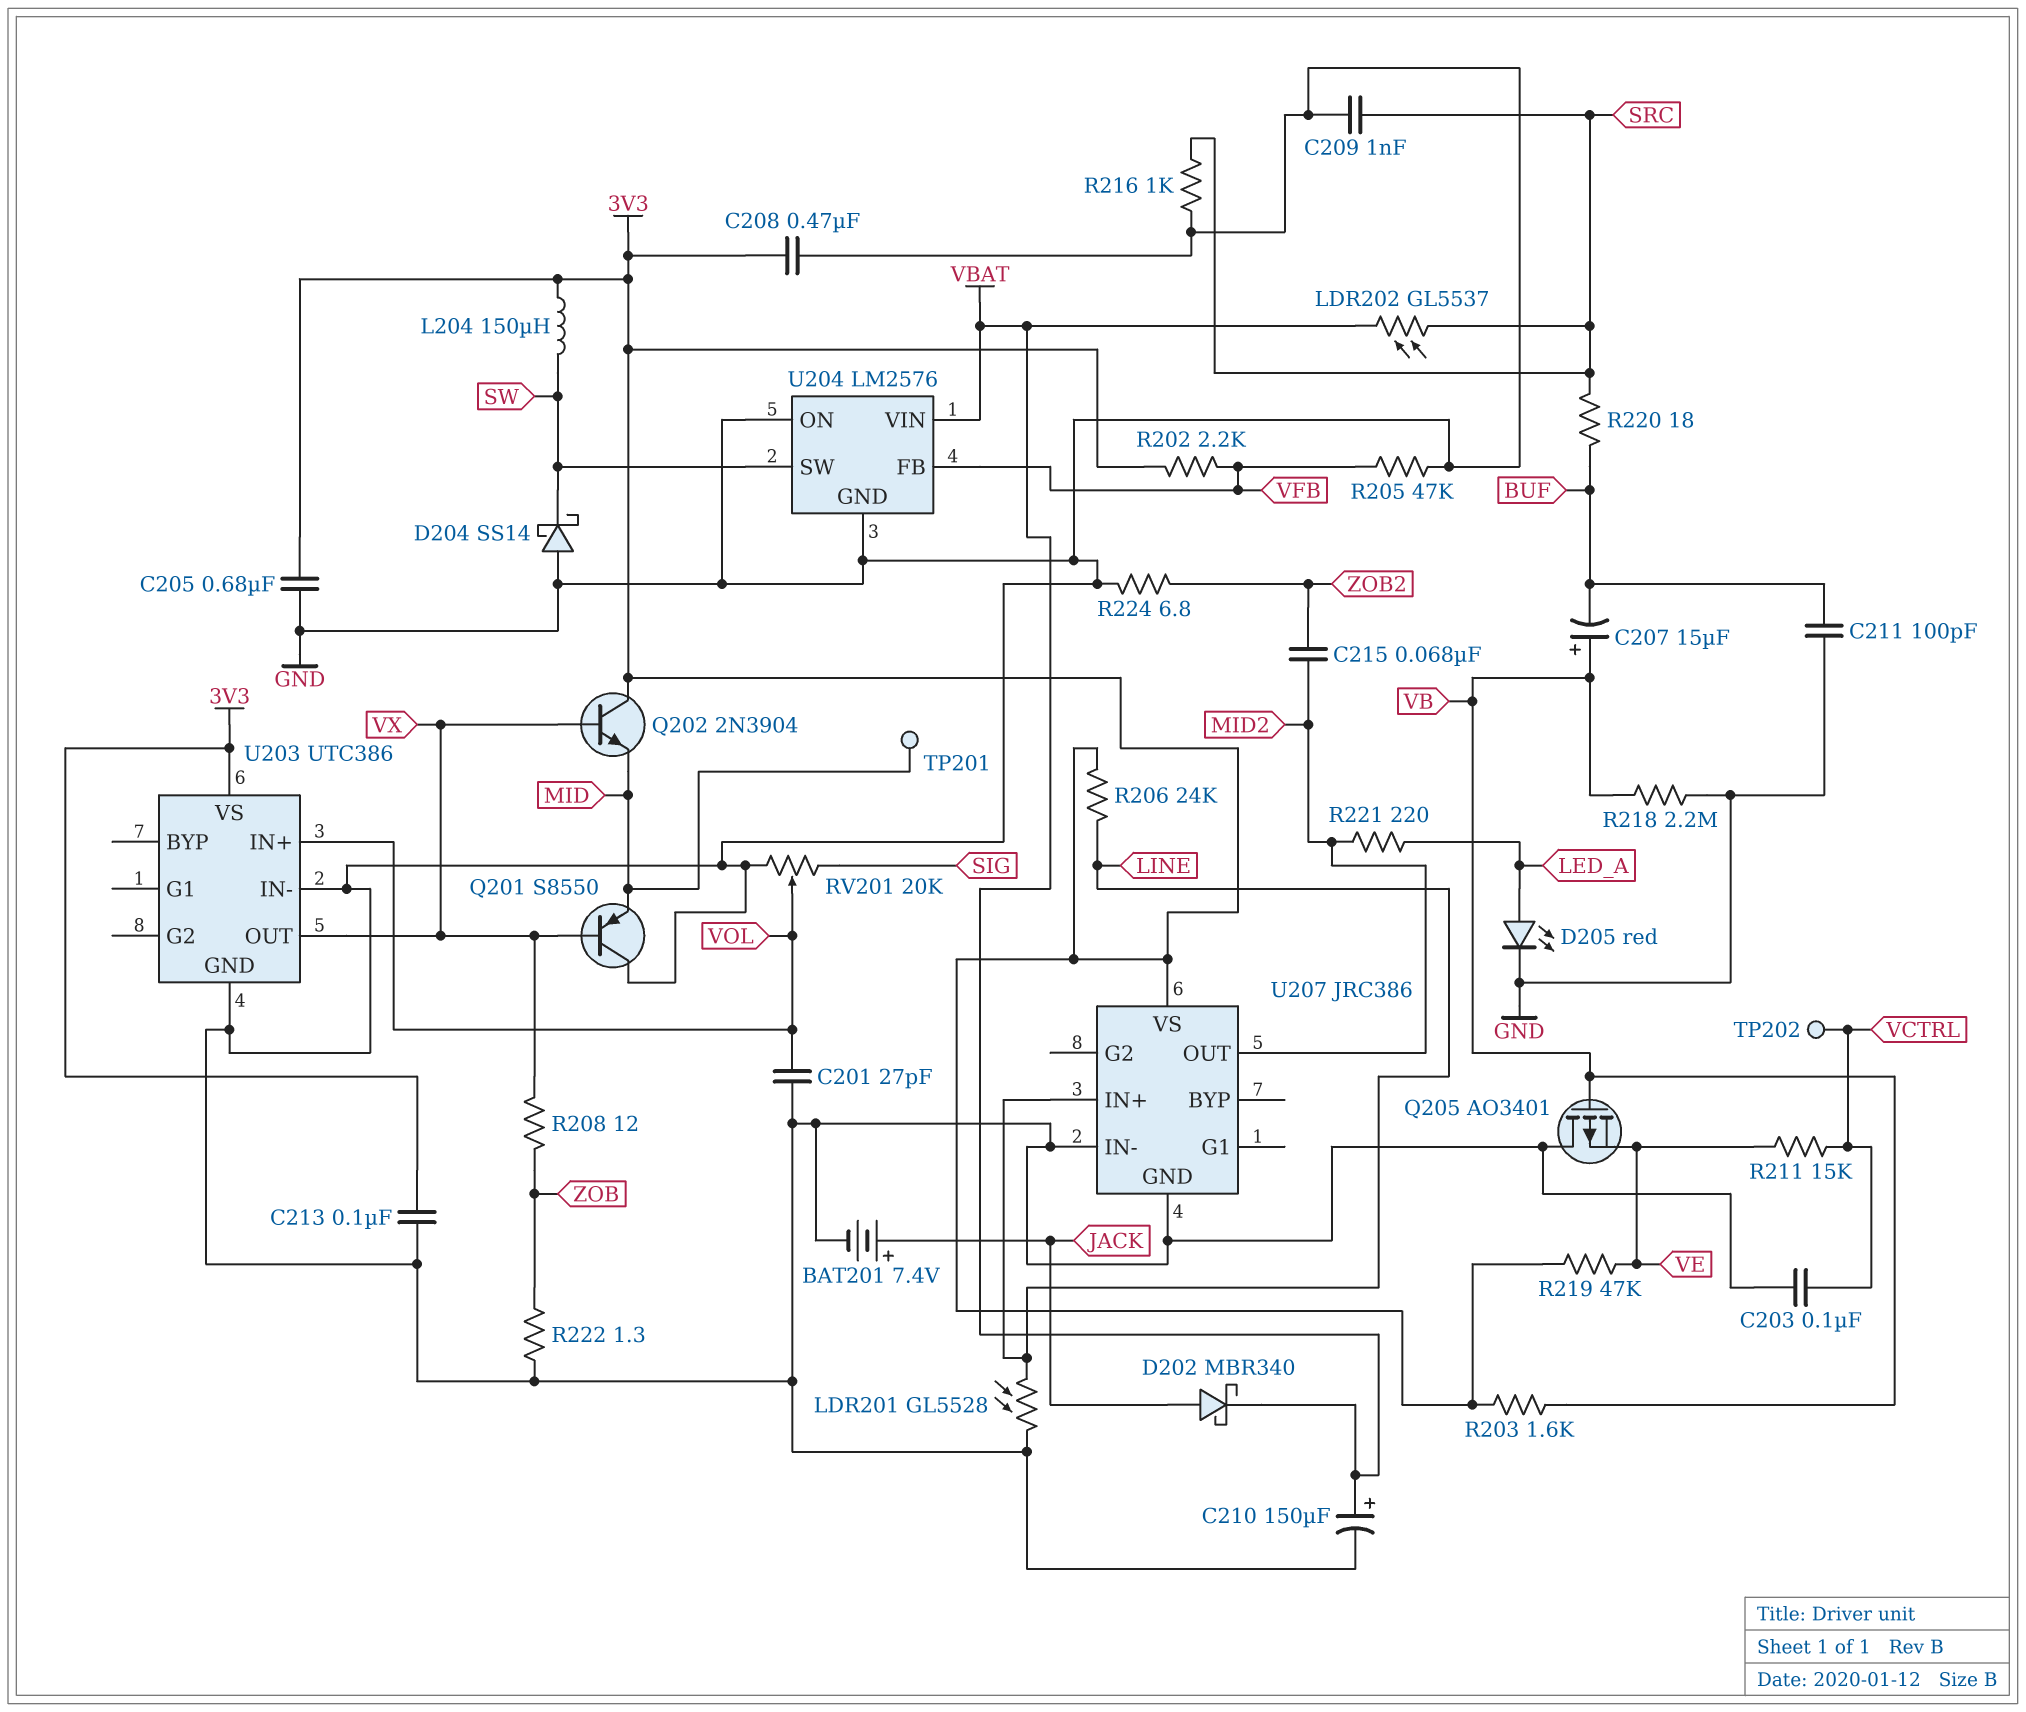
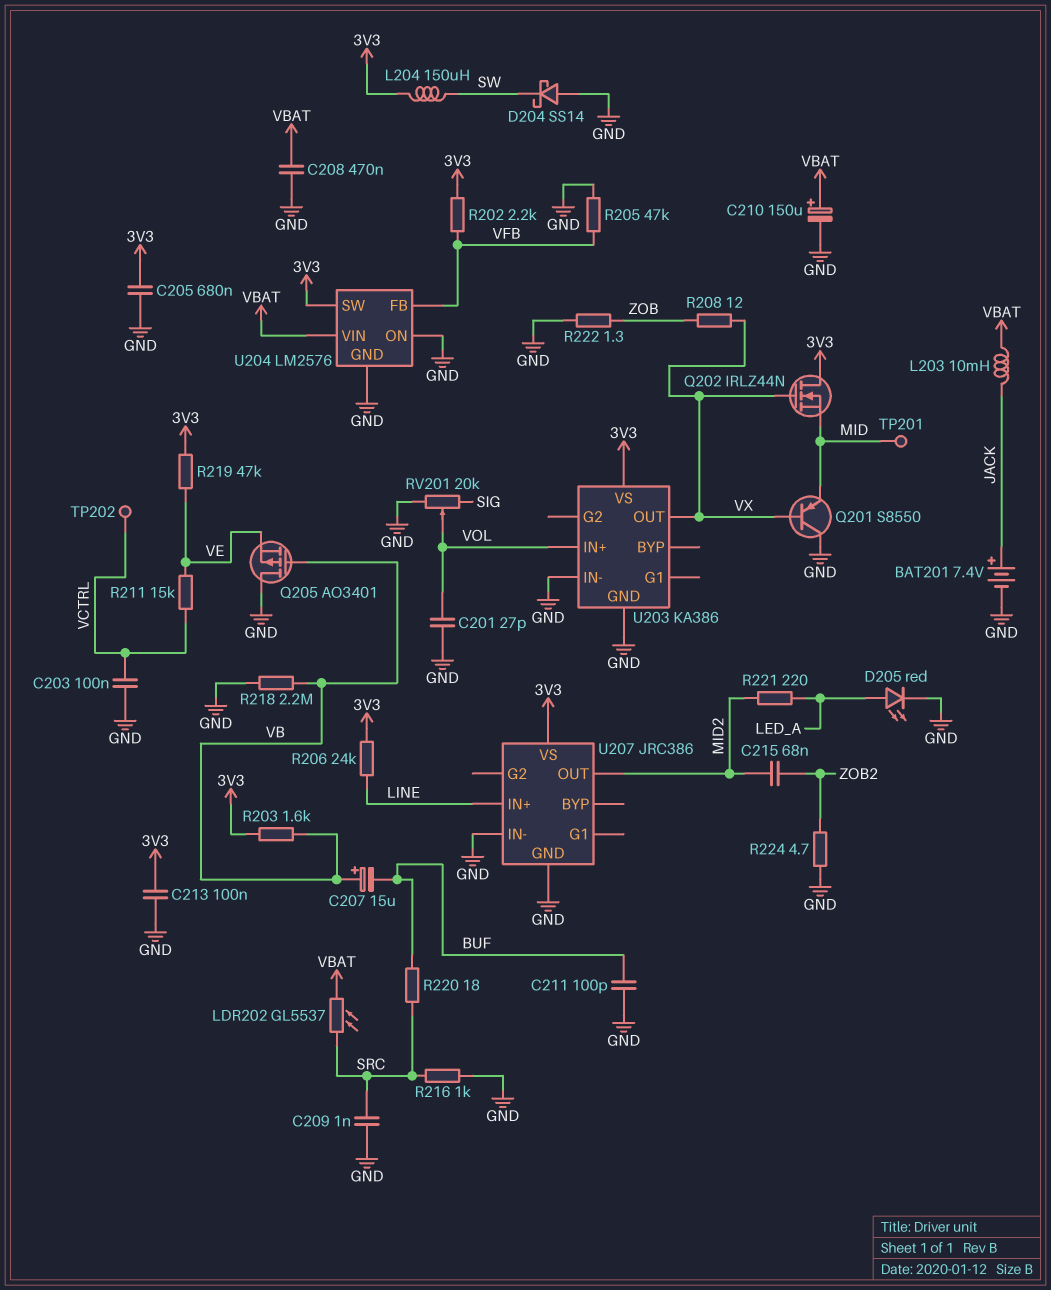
C208: 470nF (3V3, GND) -> 470nF (GND, VBAT)
D202: schottky MBR340 (A JACK, K VBAT) -> none
L203: none -> 10mH (JACK, VBAT)
LDR201: GL5528 (GND, LINE) -> none
Q202: NPN 2N3904 (B VX, C 3V3, E MID) -> NMOS IRLZ44N (G VX, D 3V3, S MID)
R224: 6.8 (GND, ZOB2) -> 4.7 (GND, ZOB2)
U203: UTC386 -> KA386
U204 pin SW: SW -> 3V3

